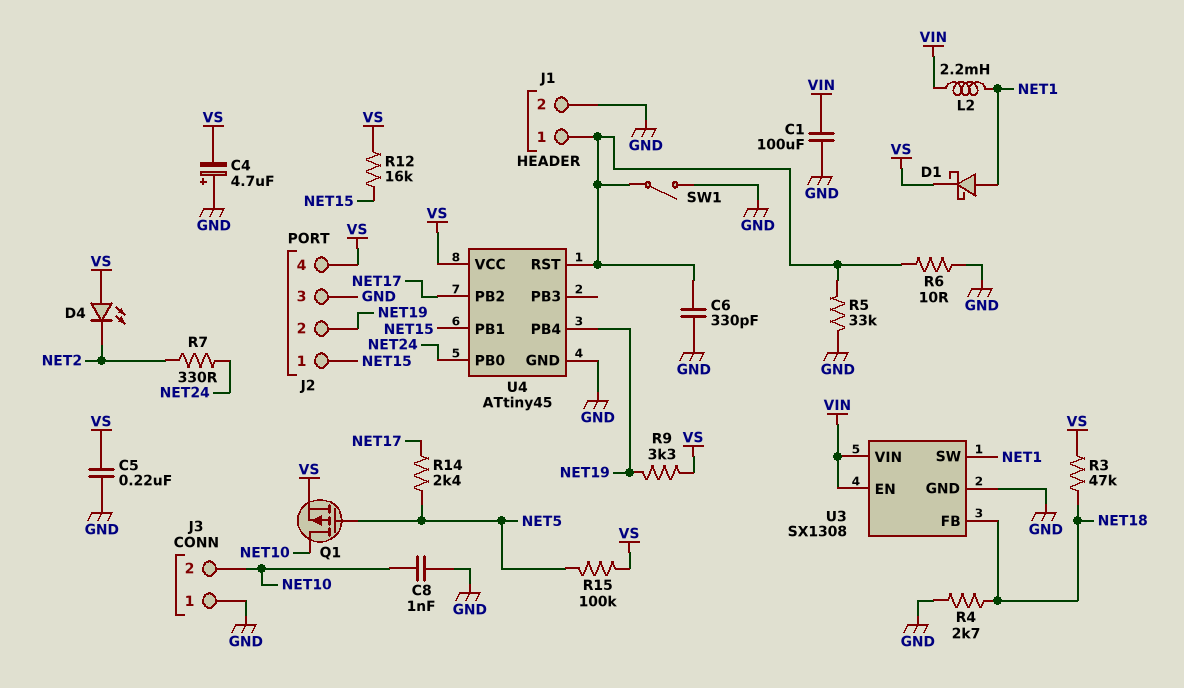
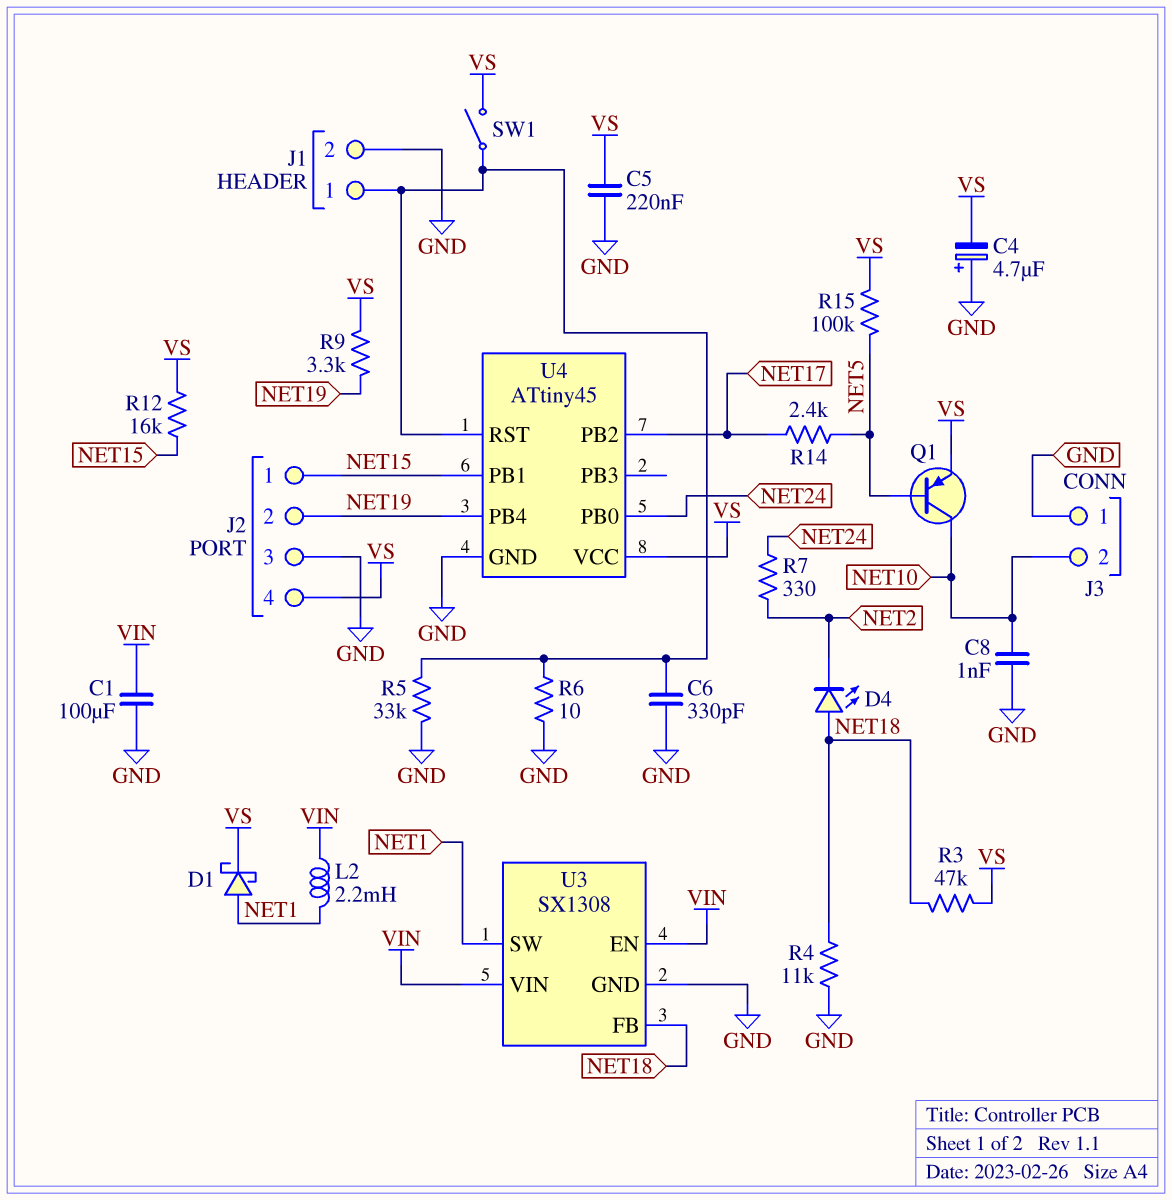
D4: LED (A VS, K NET2) -> LED (A NET18, K NET2)
Q1: PMOS (G NET5, D NET10, S VS) -> PNP (B NET5, C NET10, E VS)
R4: 2.7k (GND, NET18) -> 11k (GND, NET18)
SW1: switch (GND, J1/1) -> switch (J1/1, VS)

